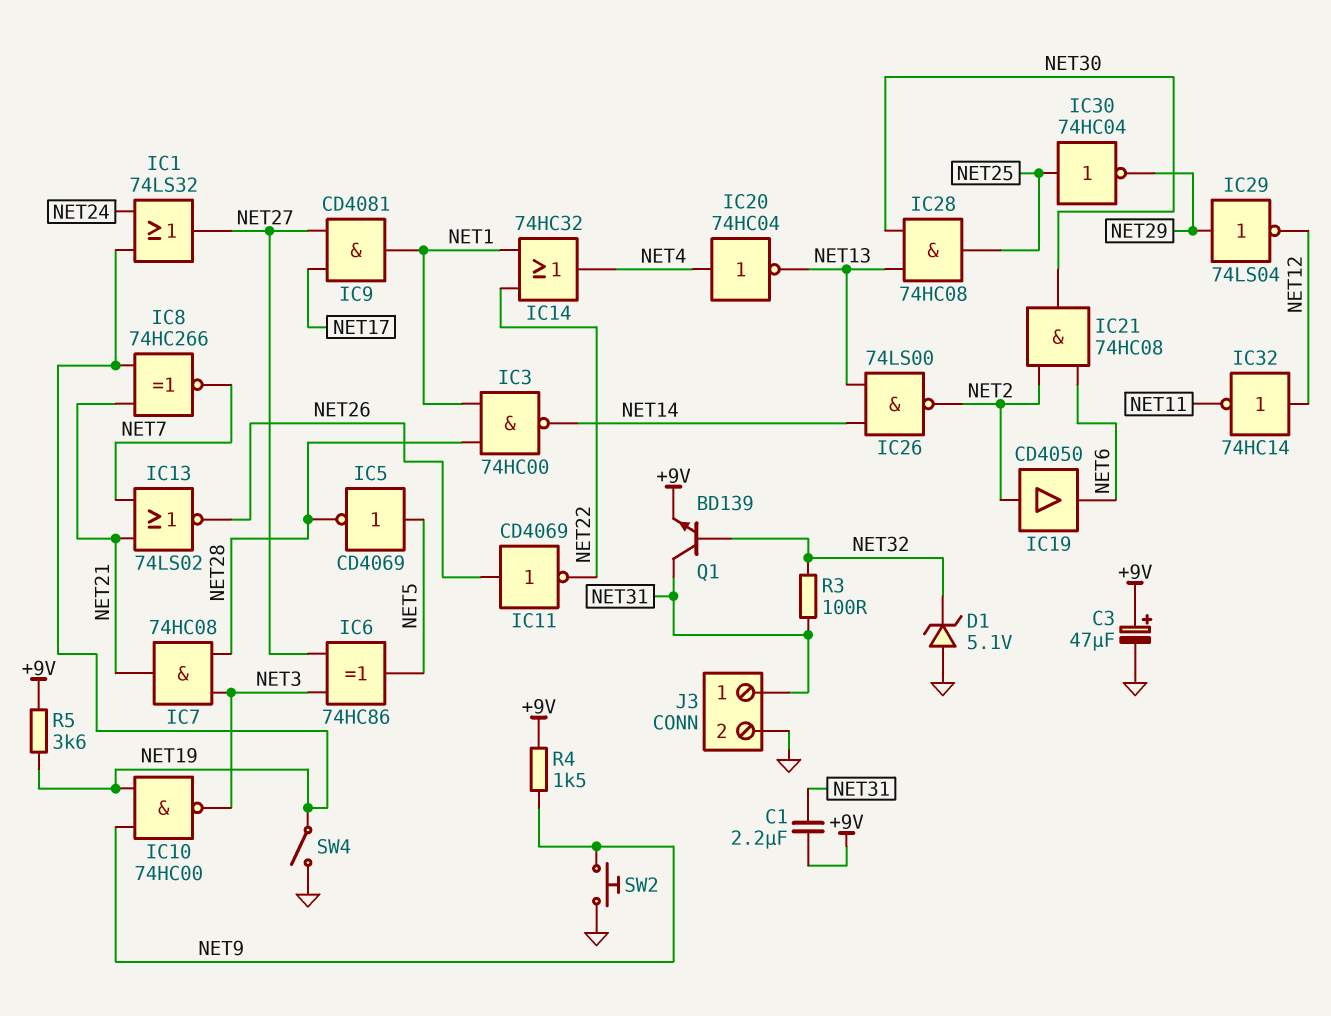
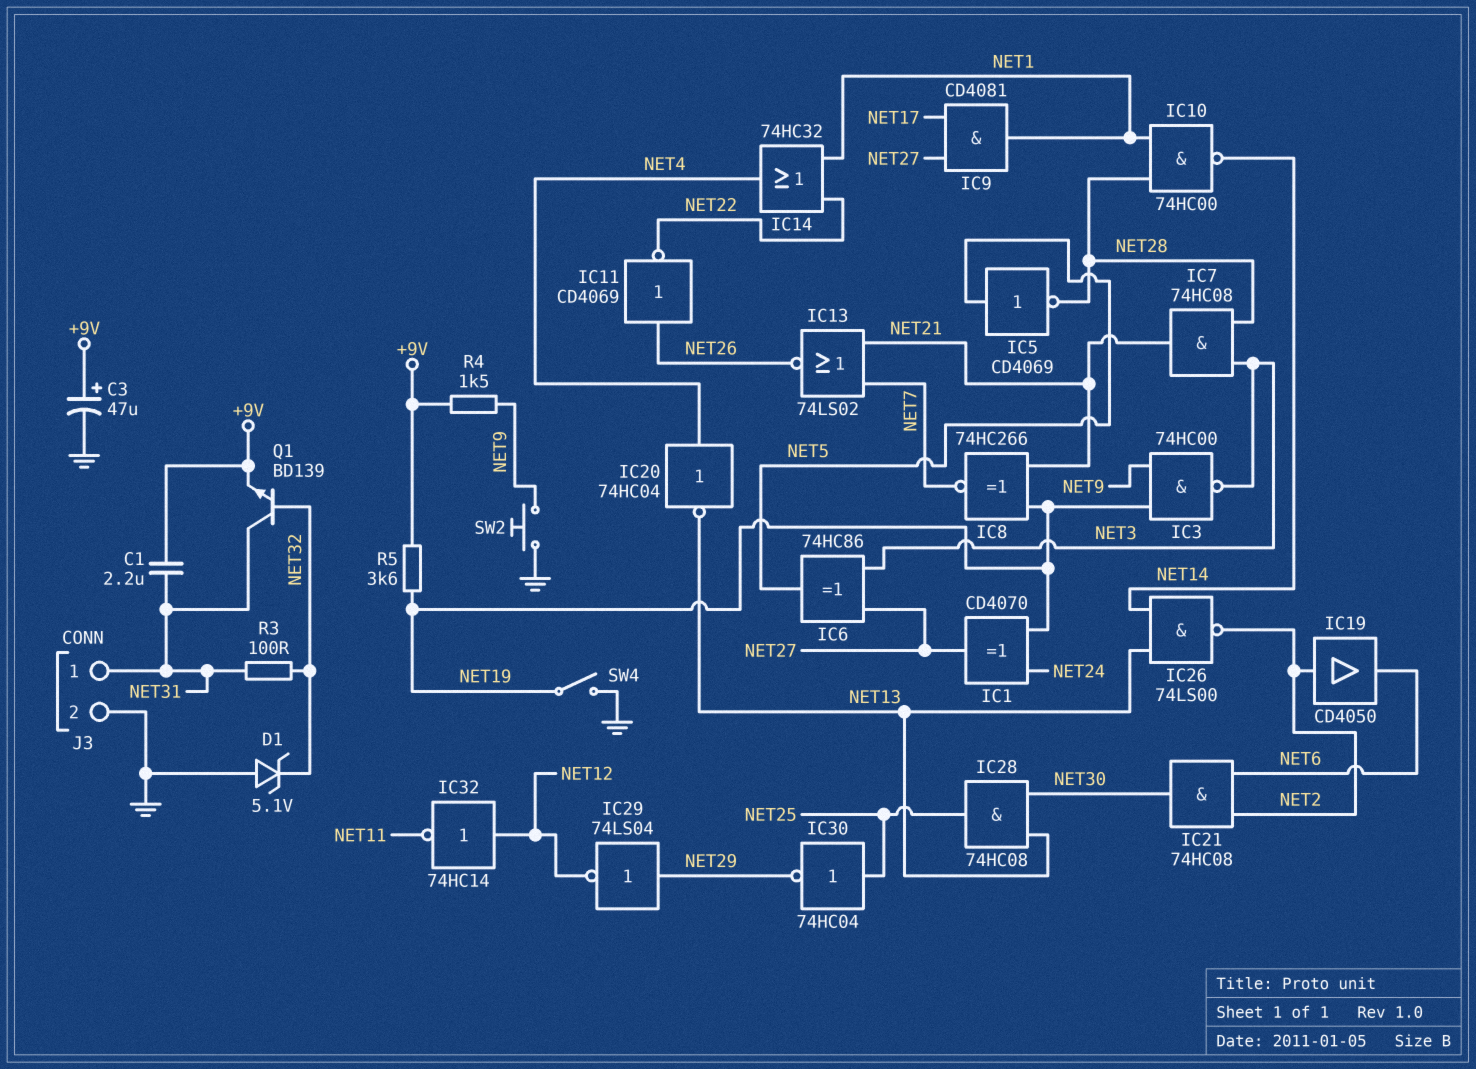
IC1: OR 74LS32 (in NET19, in NET24, out NET27) -> XOR CD4070 (in NET19, in NET24, out NET27)
IC3: NAND 74HC00 (in NET1, in NET28, out NET14) -> NAND 74HC00 (in NET9, in NET19, out NET3)
IC10: NAND 74HC00 (in NET9, in NET19, out NET3) -> NAND 74HC00 (in NET1, in NET28, out NET14)

